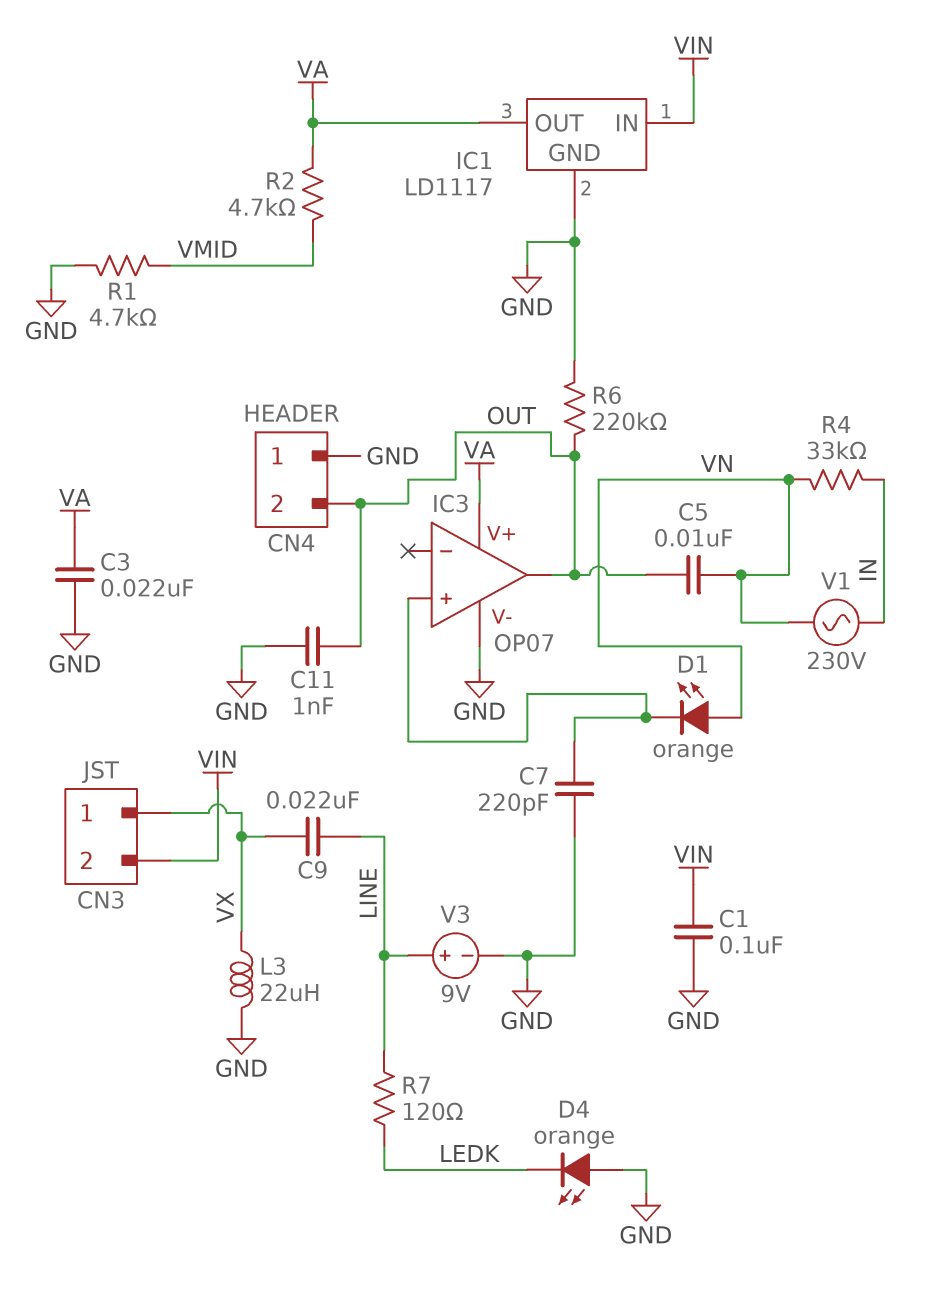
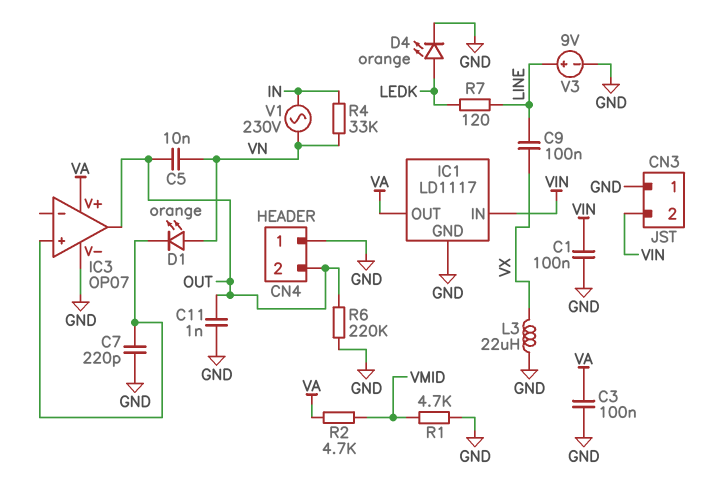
C3: 22nF (GND, VA) -> 100nF (GND, VA)
C9: 22nF (LINE, VX) -> 100nF (LINE, VX)
CN3 pin 1: VX -> GND
D4: LED orange (A GND, K LEDK) -> LED orange (A LEDK, K GND)

